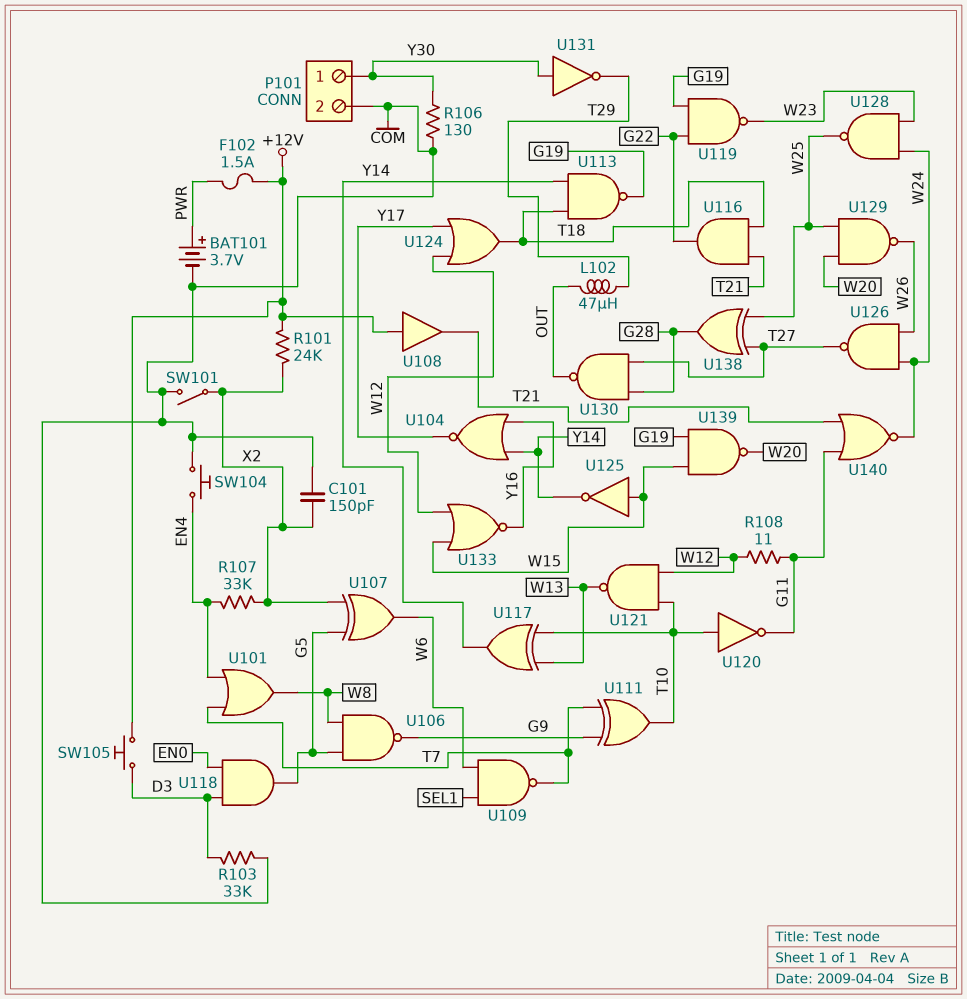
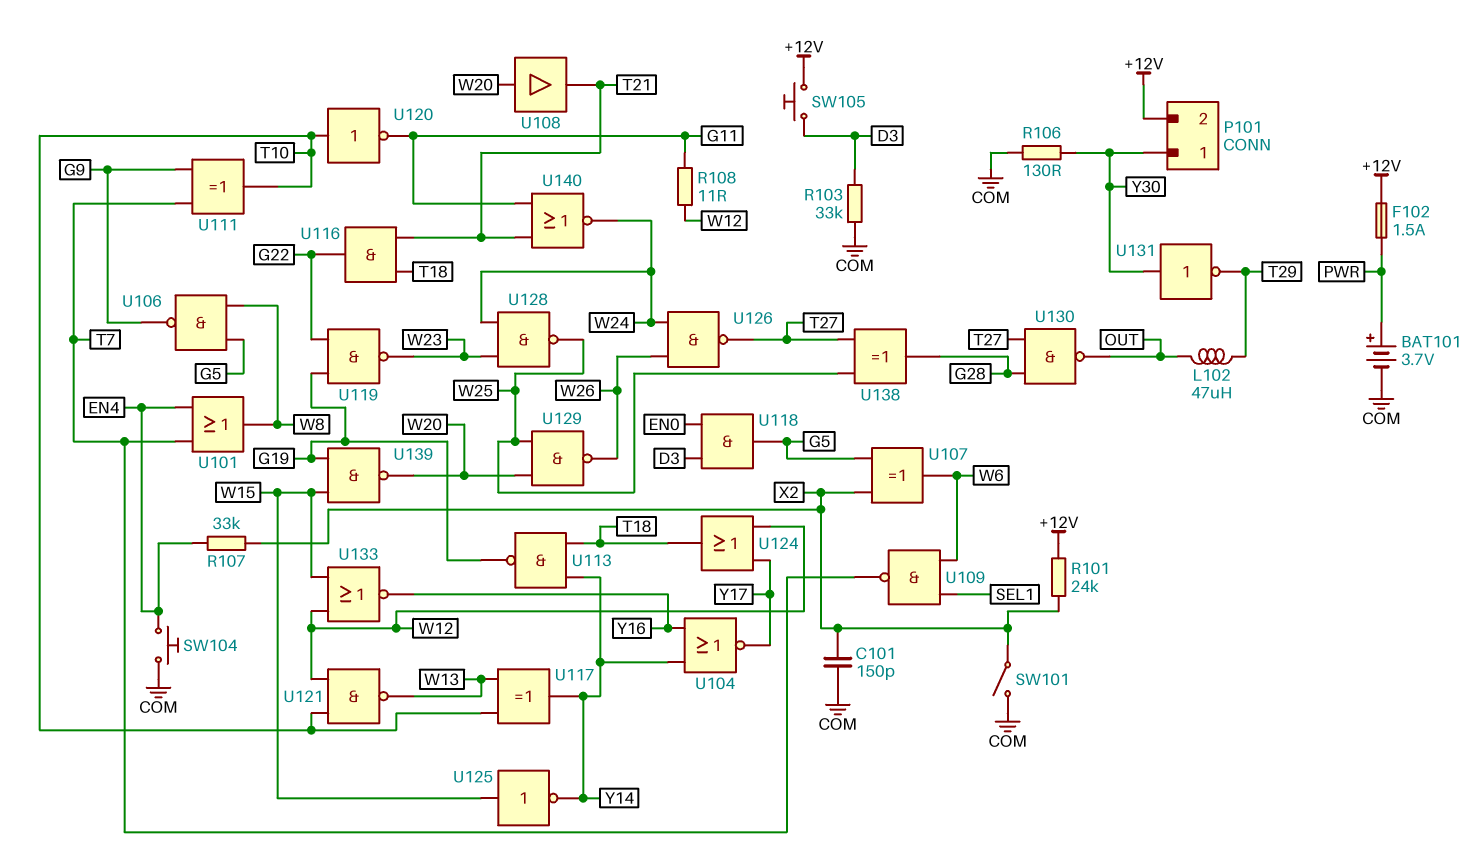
P101 pin 2: COM -> +12V
U108: buffer (in +12V, out T21) -> buffer (in W20, out T21)

